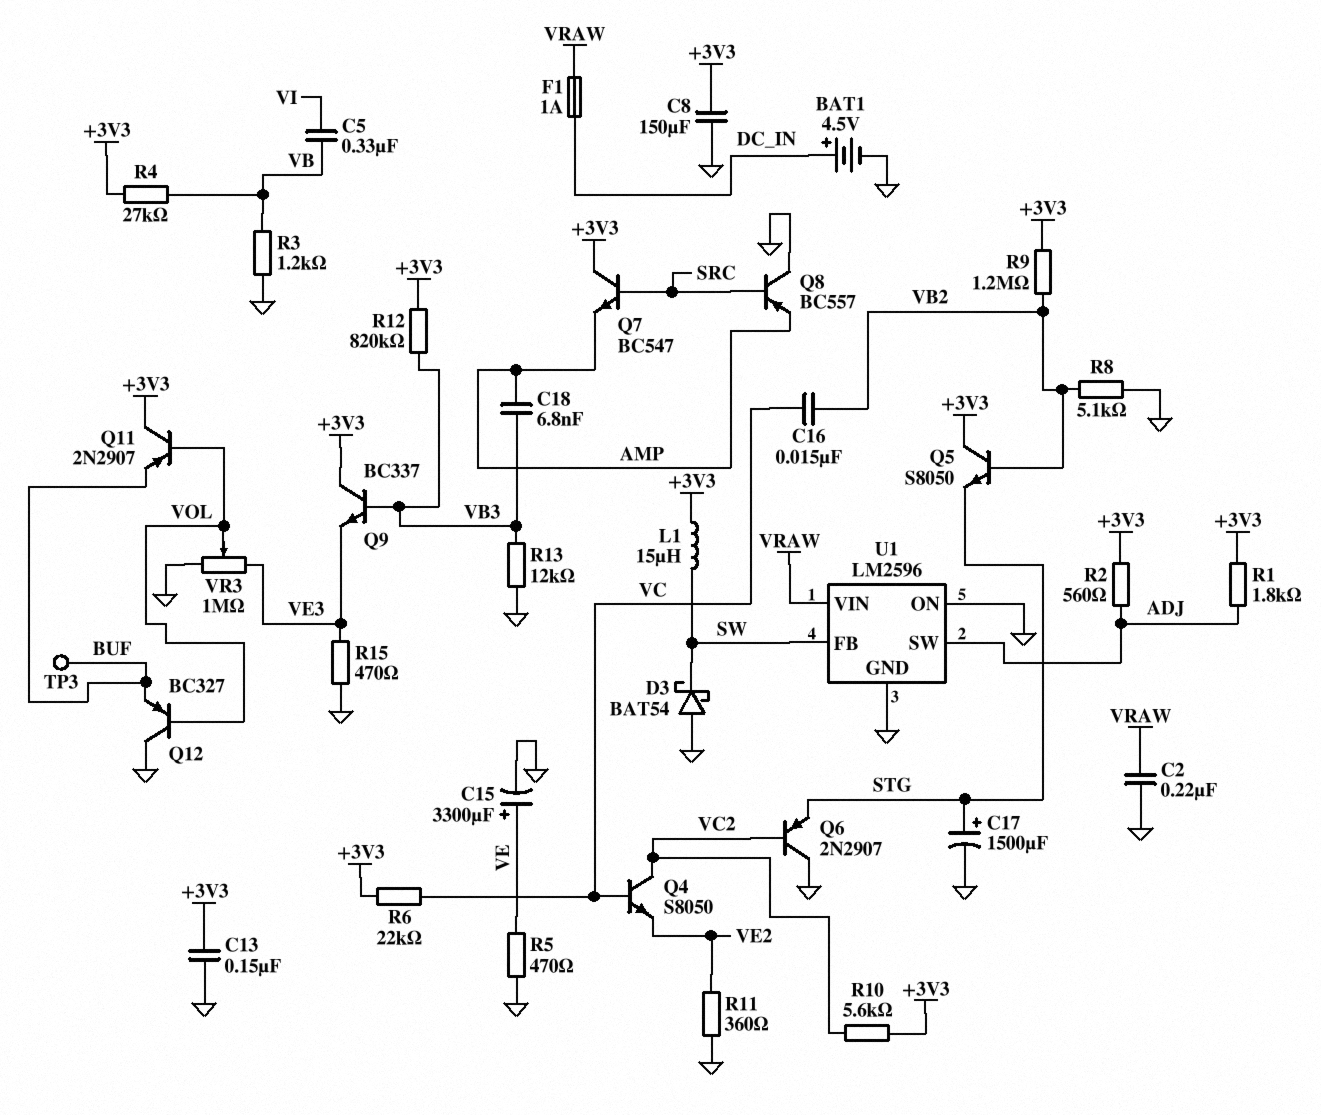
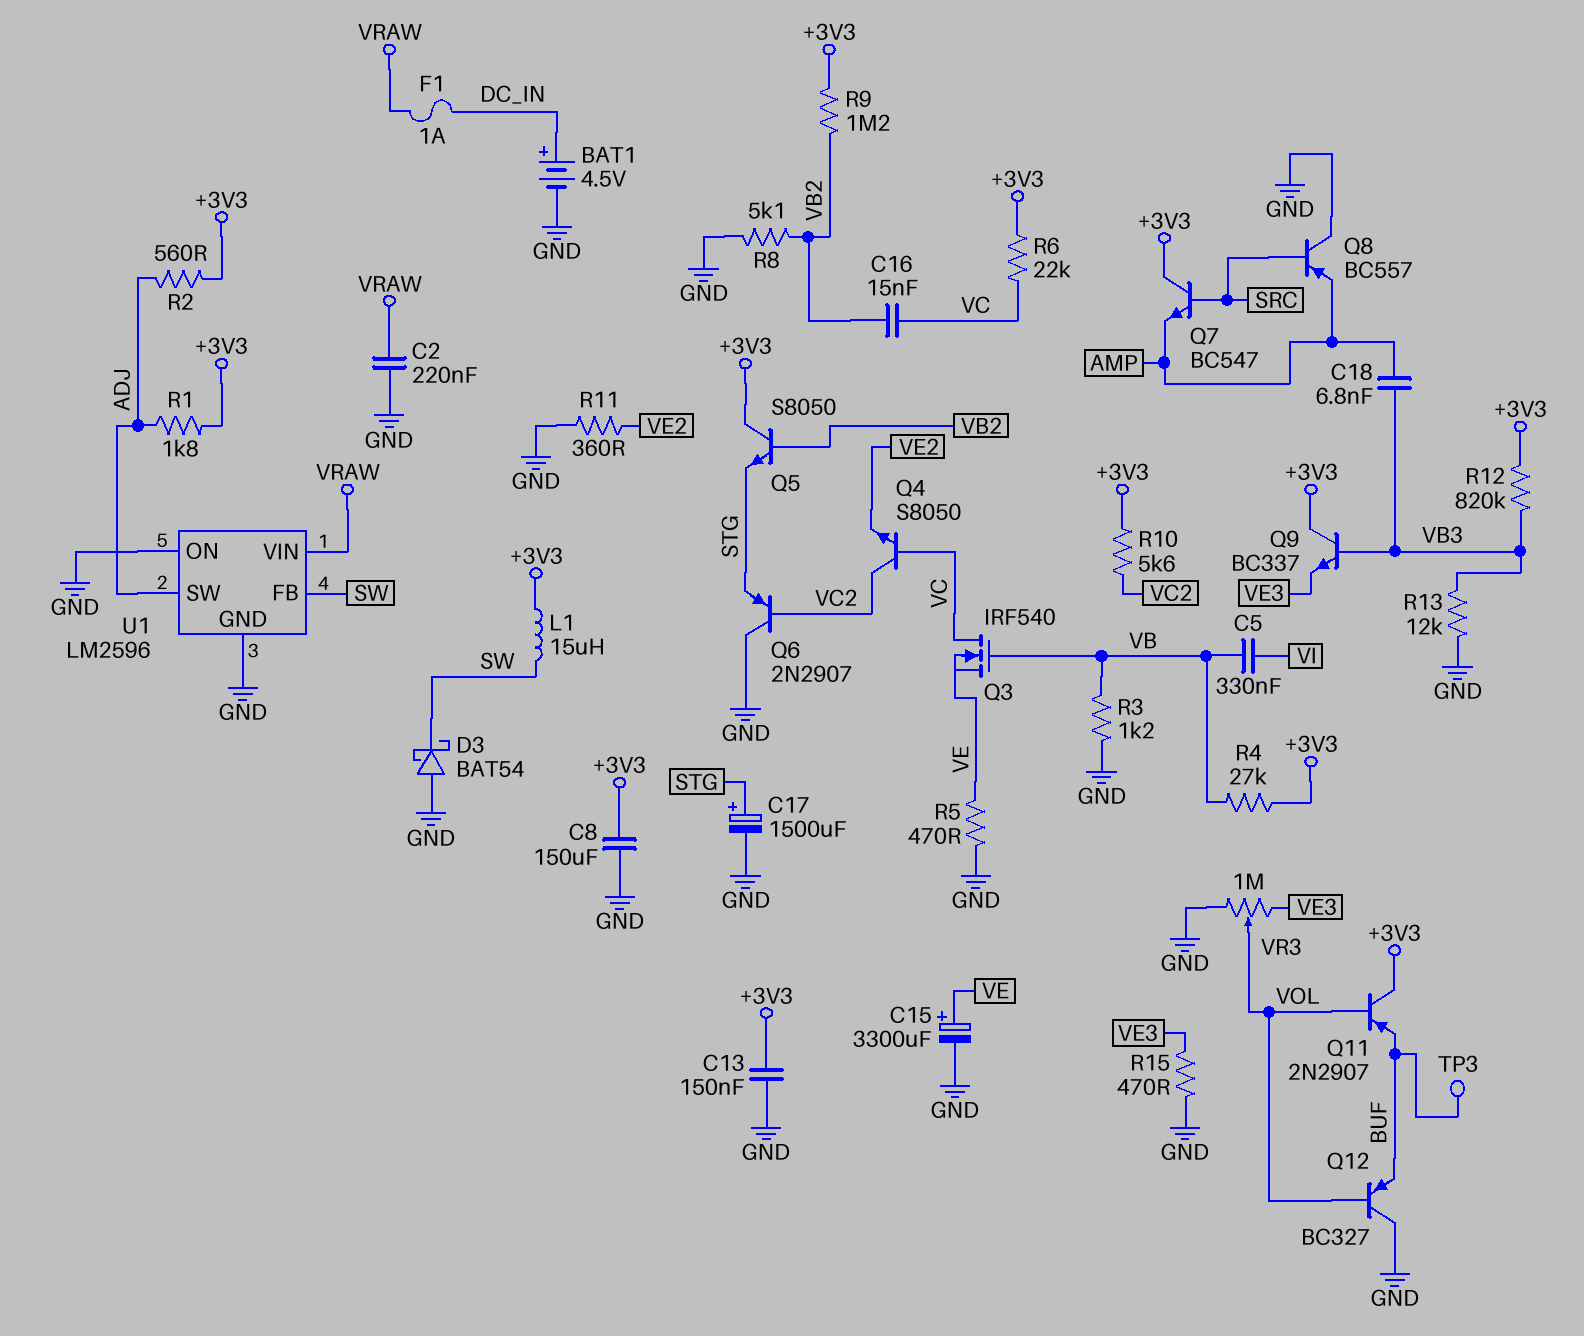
Q3: none -> NMOS IRF540 (G VB, D VC, S VE)

